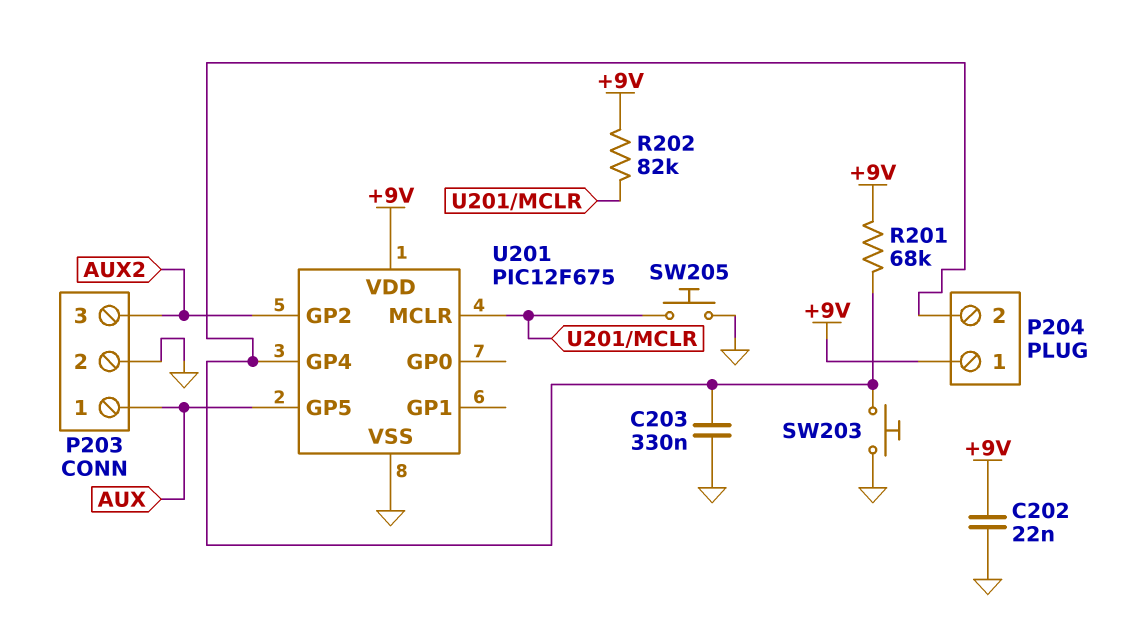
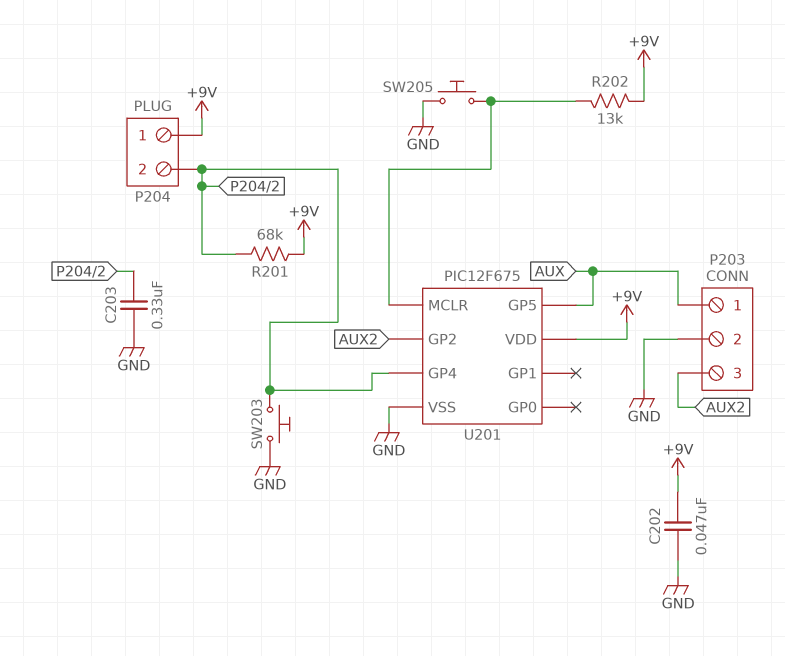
C202: 22nF (+9V, GND) -> 47nF (+9V, GND)
R202: 82k (+9V, U201/MCLR) -> 13k (+9V, U201/MCLR)

